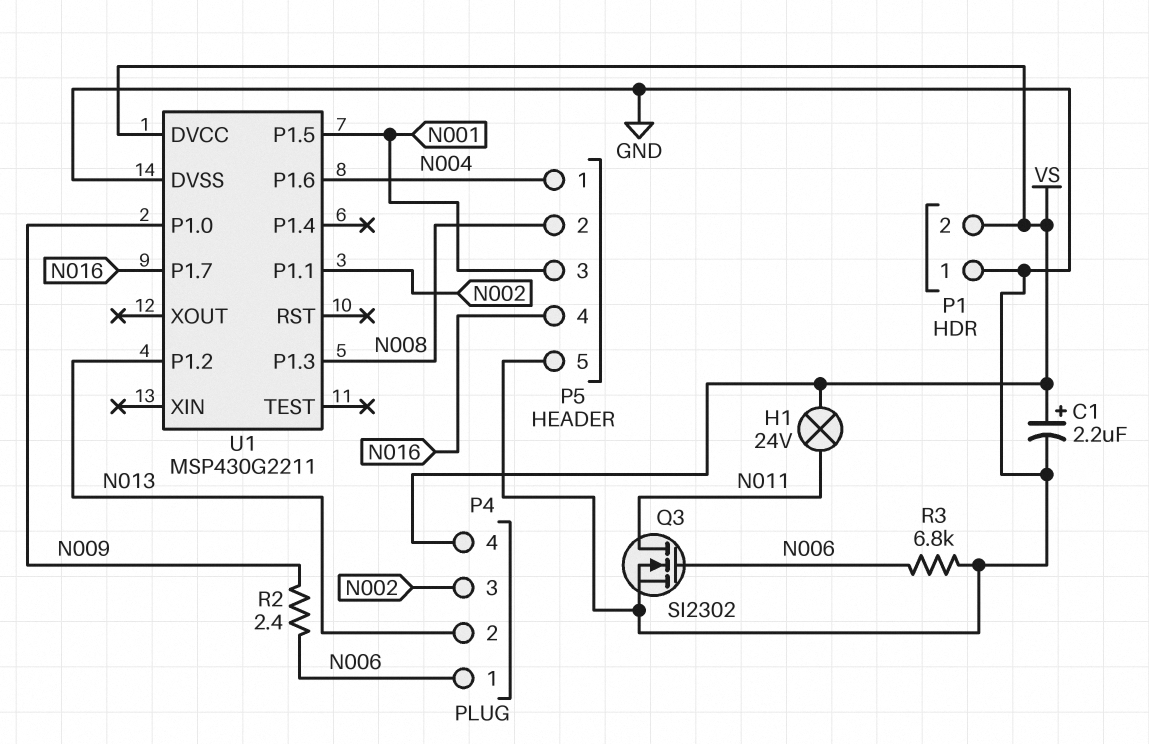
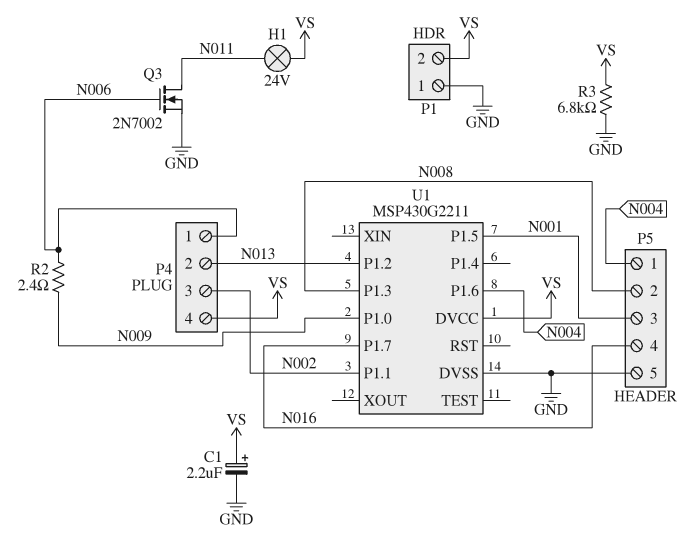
Q3: NMOS SI2302 (G N006, D N011, S GND) -> NMOS 2N7002 (G N006, D N011, S GND)
R3: 6.8k (GND, N006) -> 6.8k (GND, VS)

